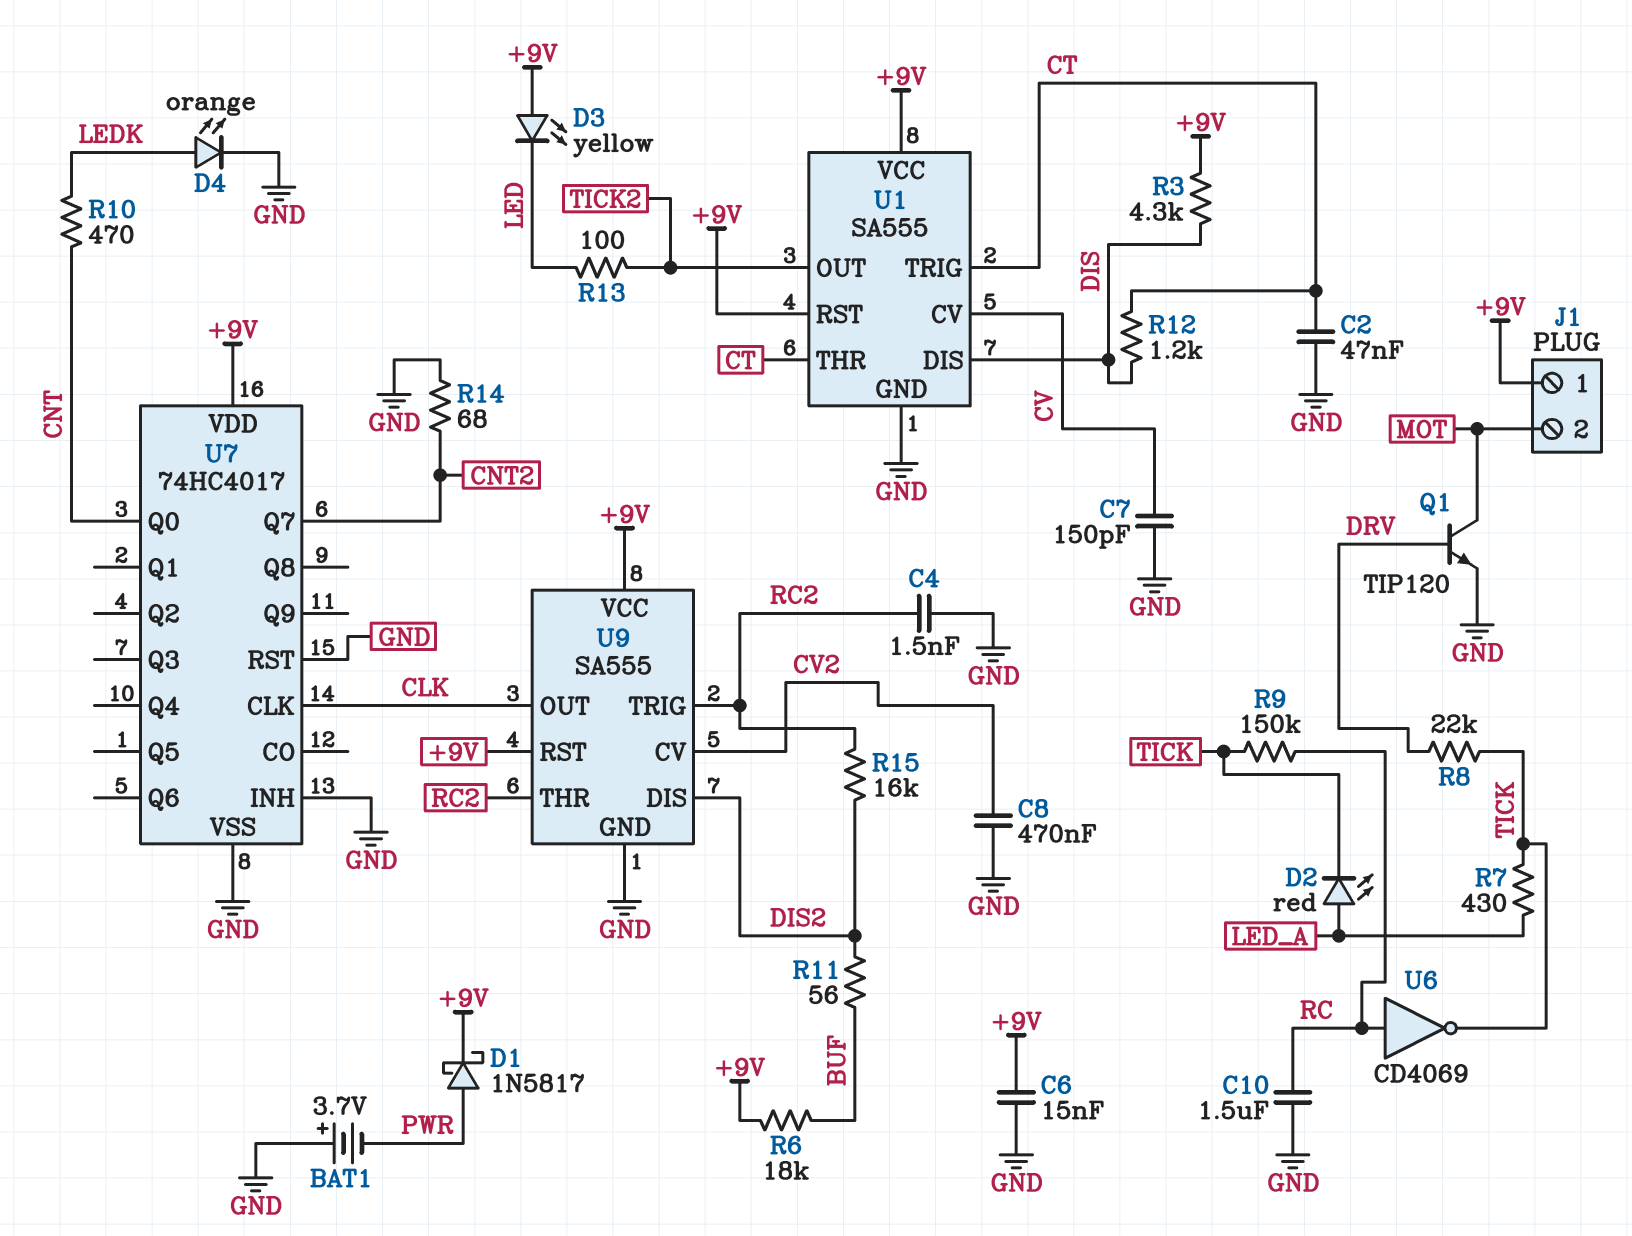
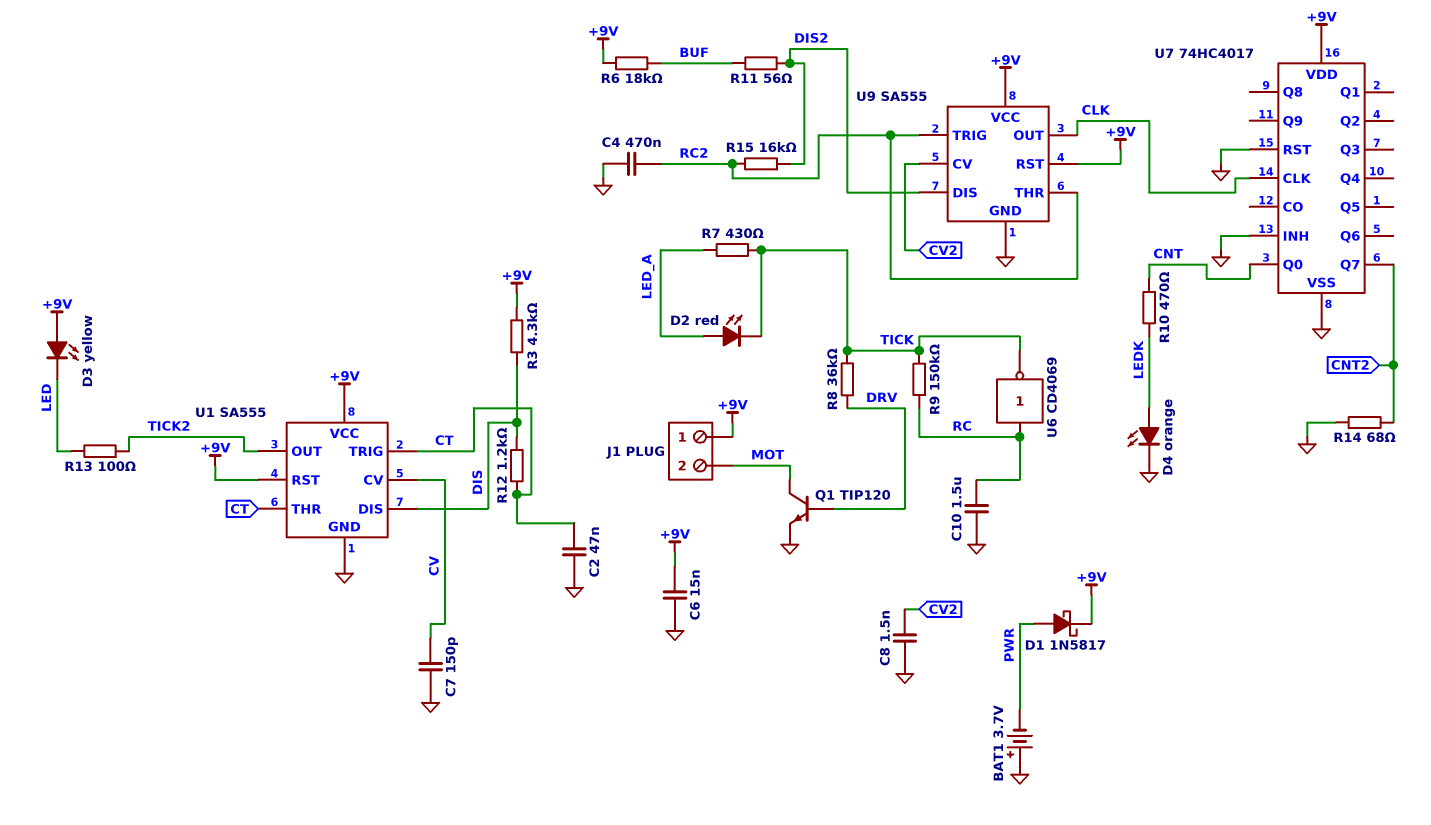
C4: 1.5nF (GND, RC2) -> 470nF (GND, RC2)
C8: 470nF (CV2, GND) -> 1.5nF (CV2, GND)
R8: 22k (DRV, TICK) -> 36k (DRV, TICK)

